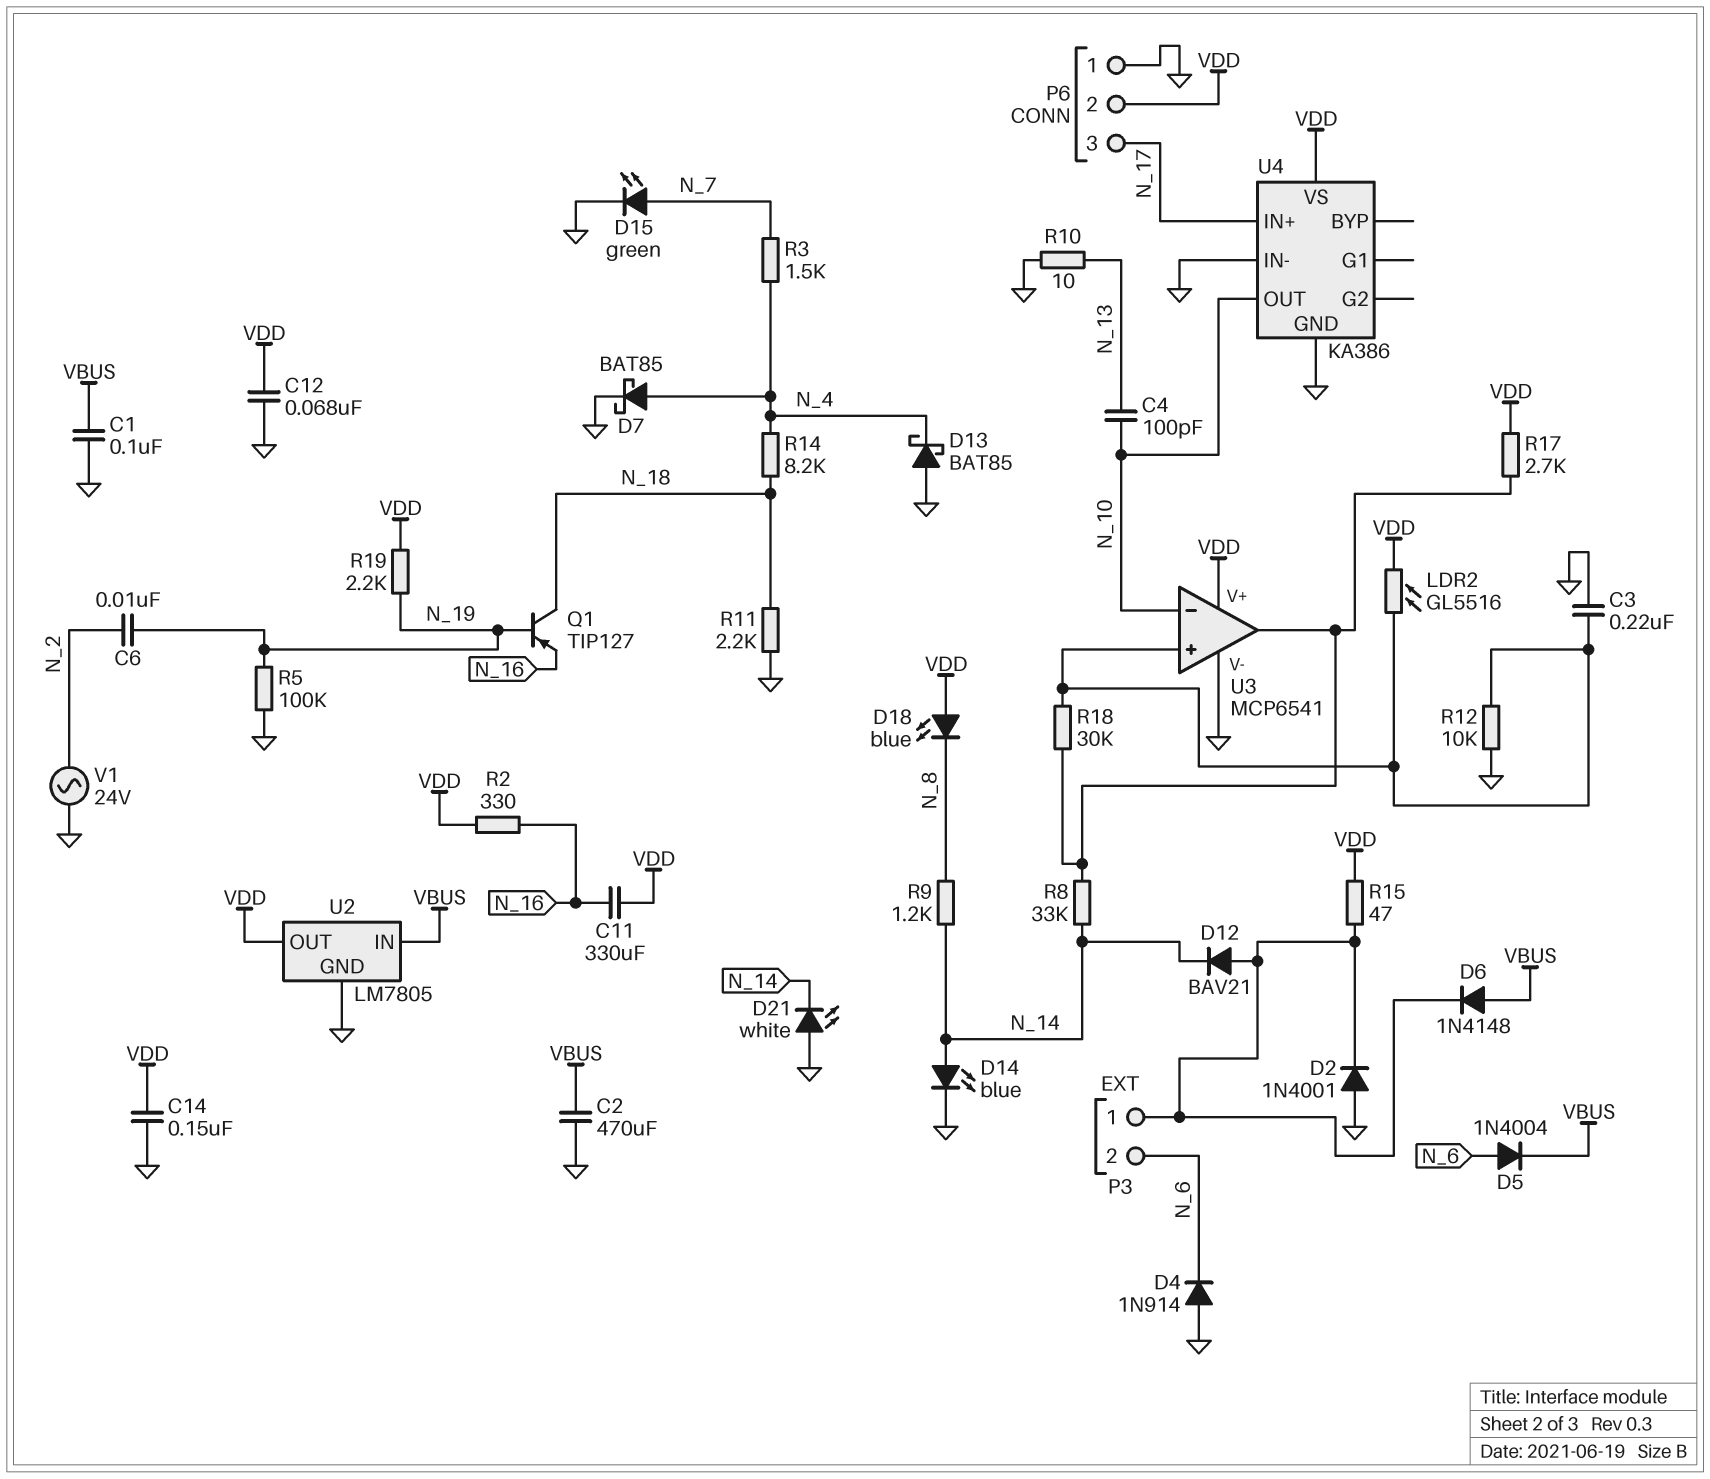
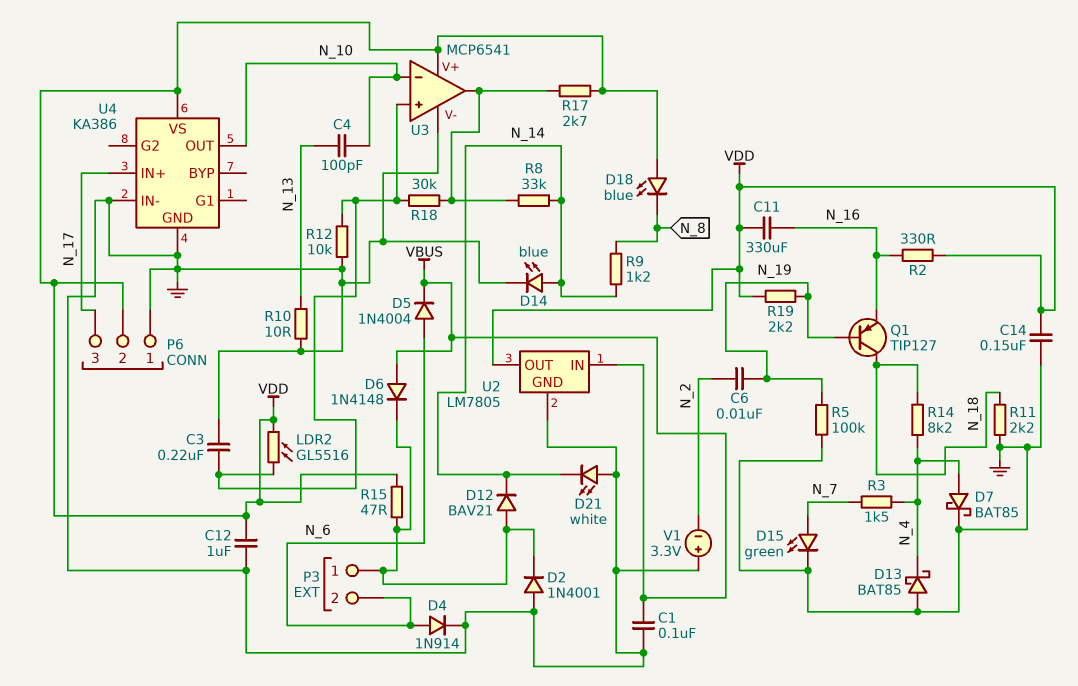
C2: 470uF (GND, VBUS) -> none
C12: 68nF (GND, VDD) -> 1uF (GND, VDD)
D4: diode 1N914 (A GND, K N_6) -> diode 1N914 (A N_6, K GND)
V1: AC 24V (GND, N_2) -> 3.3V (plus GND, minus N_2)

